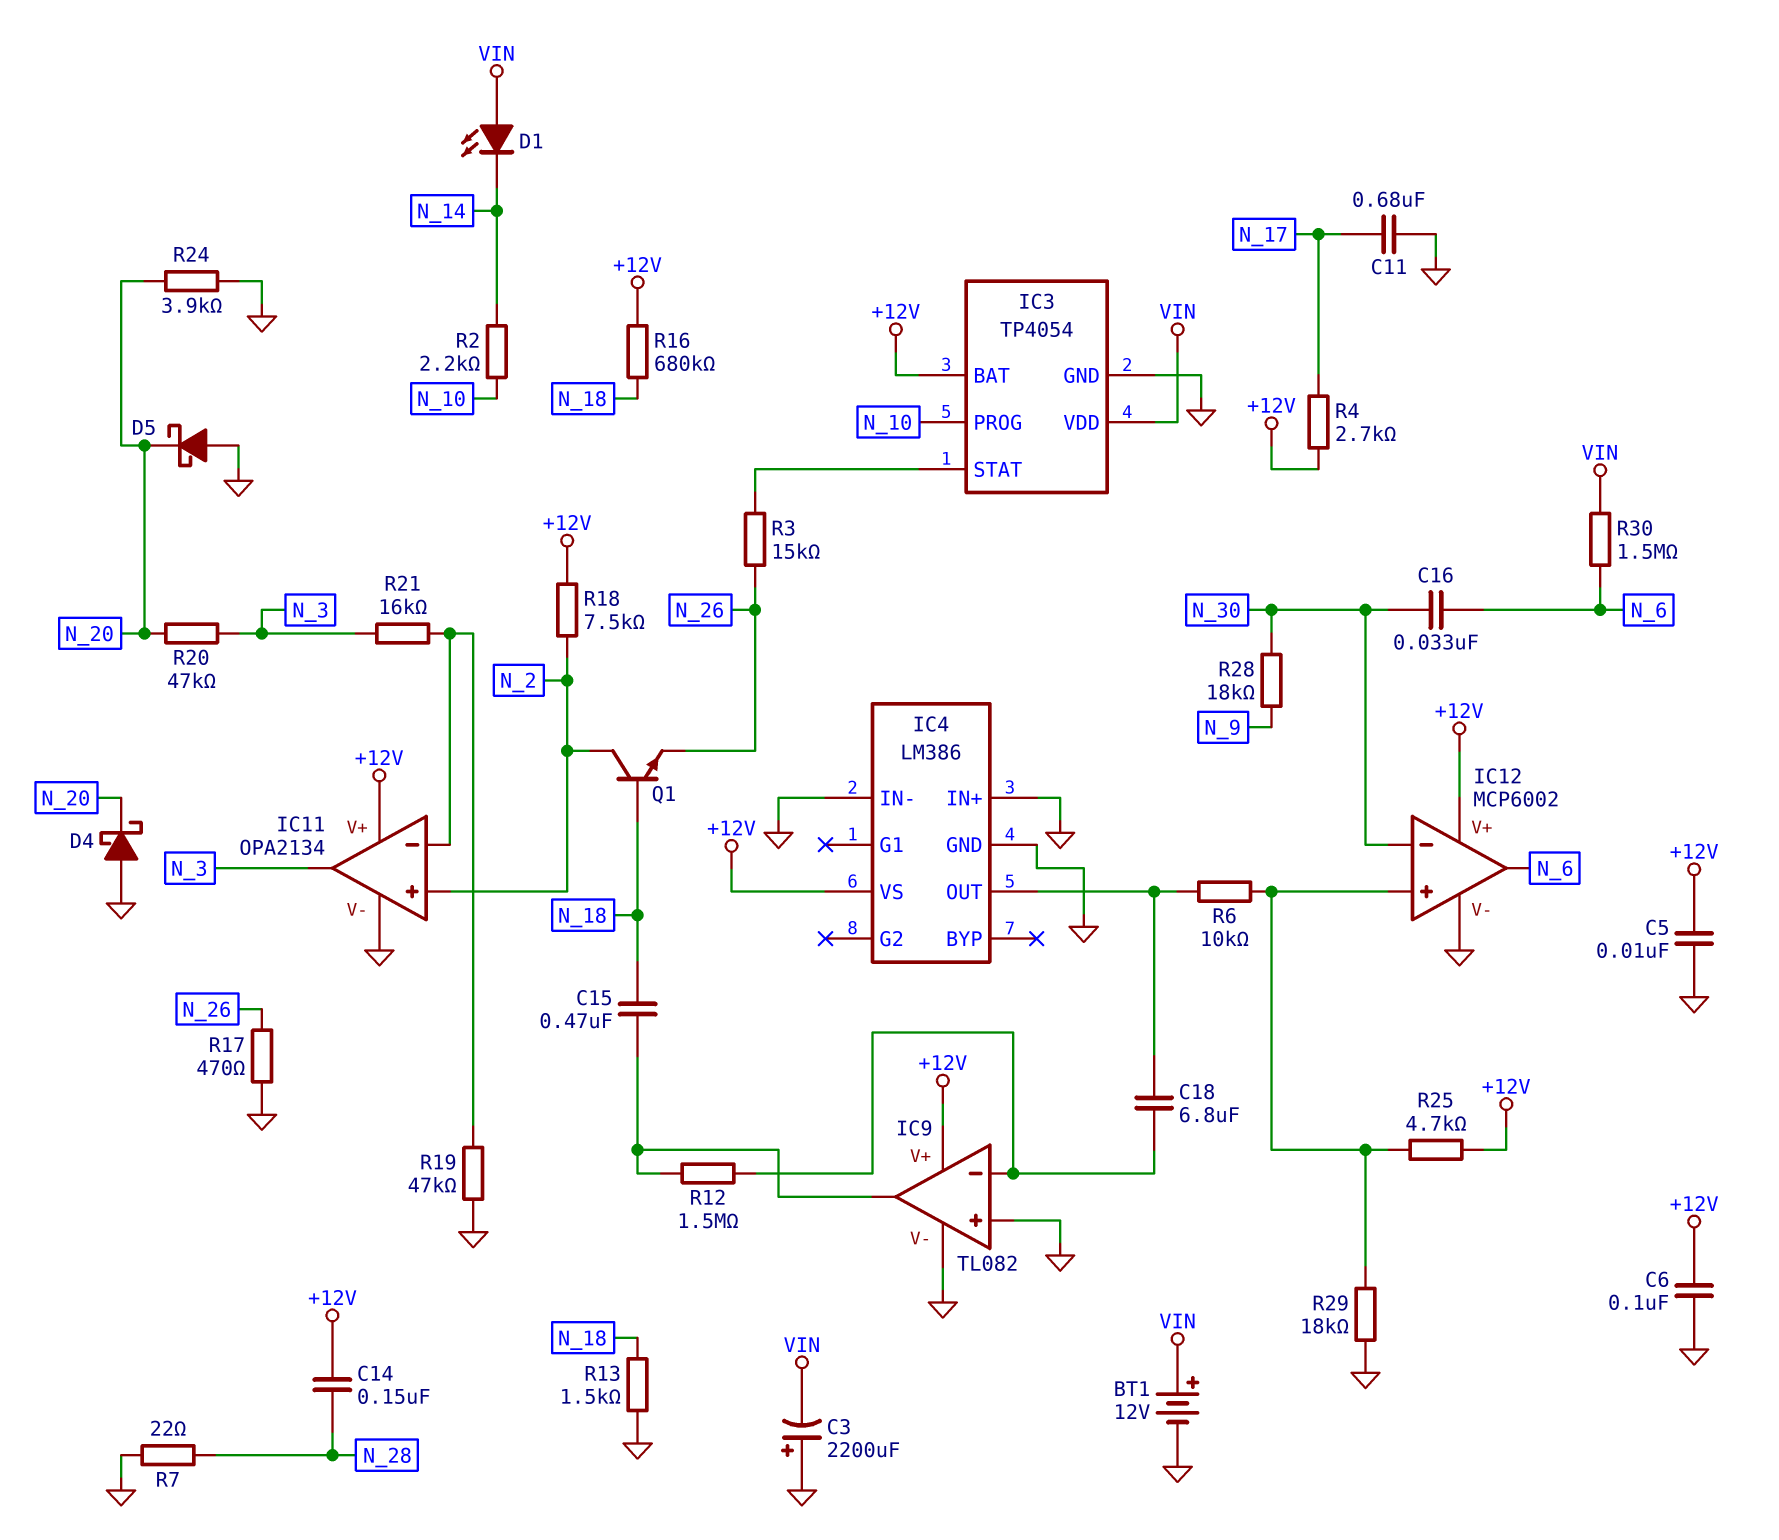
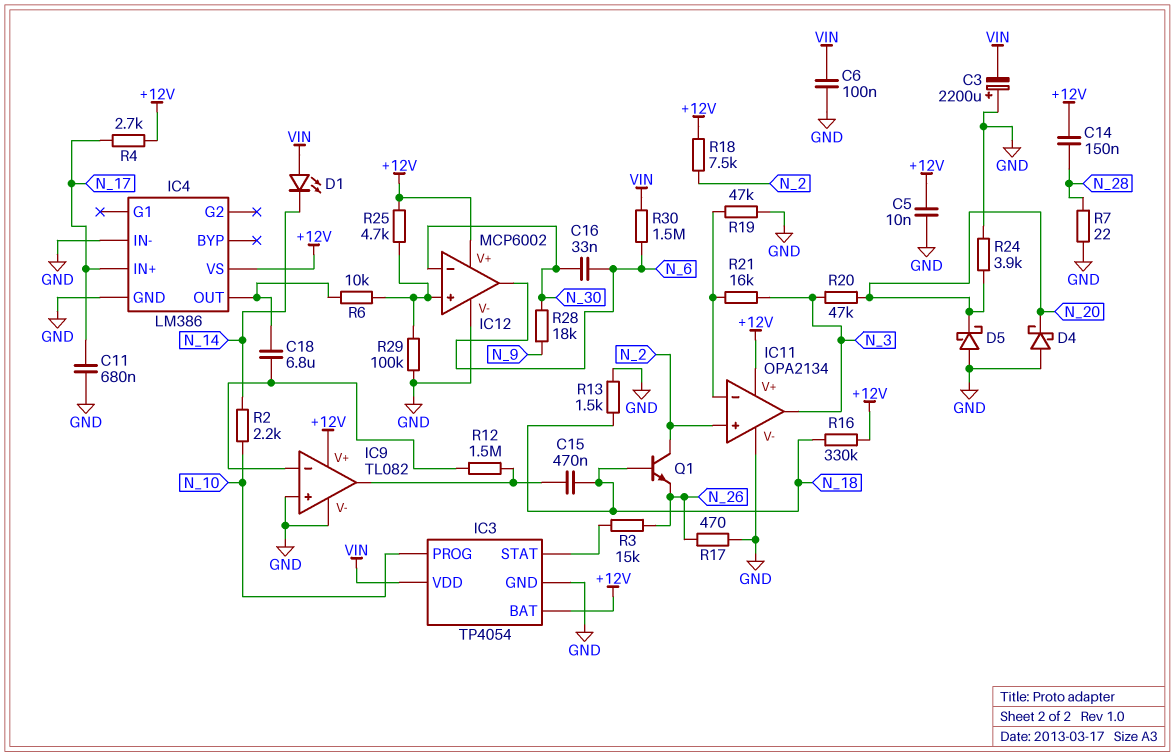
BT1: 12V (plus VIN, minus GND) -> none
C6: 100nF (+12V, GND) -> 100nF (GND, VIN)
IC4 pin IN+: GND -> N_17
R16: 680k (+12V, N_18) -> 330k (+12V, N_18)
R29: 18k (GND, IC12/in+) -> 100k (GND, IC12/in+)

